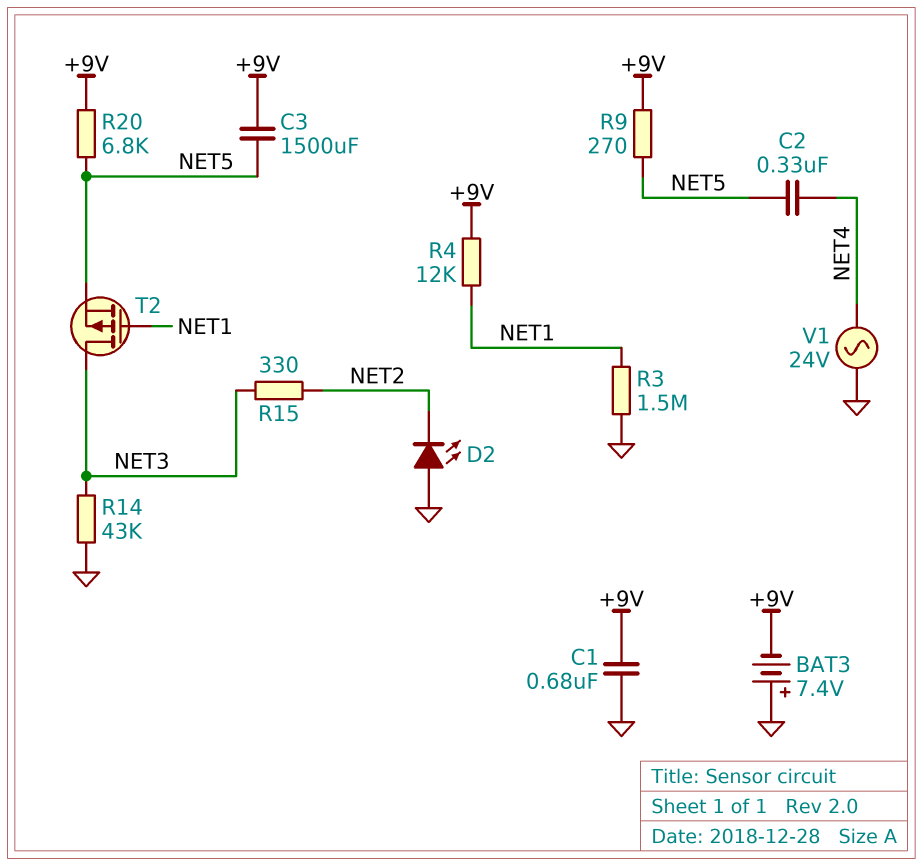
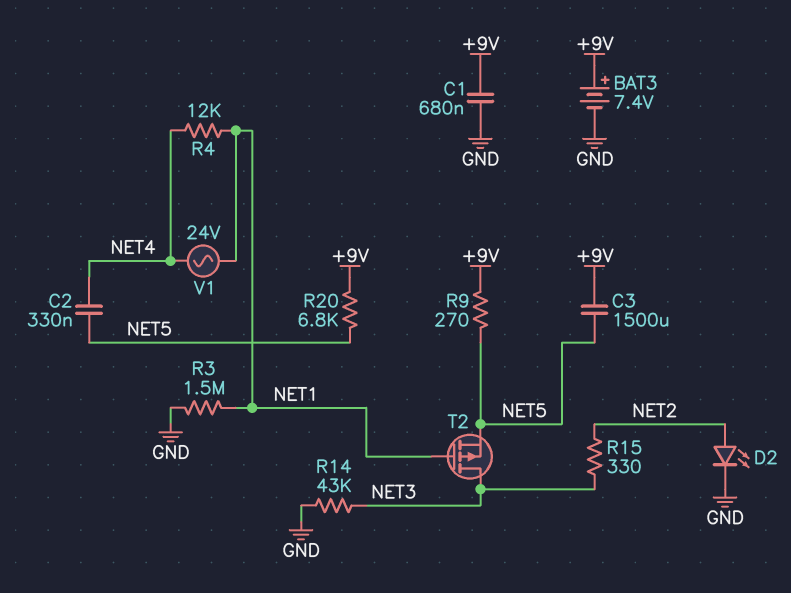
BAT3: 7.4V (plus GND, minus +9V) -> 7.4V (plus +9V, minus GND)
D2: LED (A GND, K NET2) -> LED (A NET2, K GND)
R4: 12k (+9V, NET1) -> 12k (NET1, NET4)
V1: AC 24V (GND, NET4) -> AC 24V (NET1, NET4)

